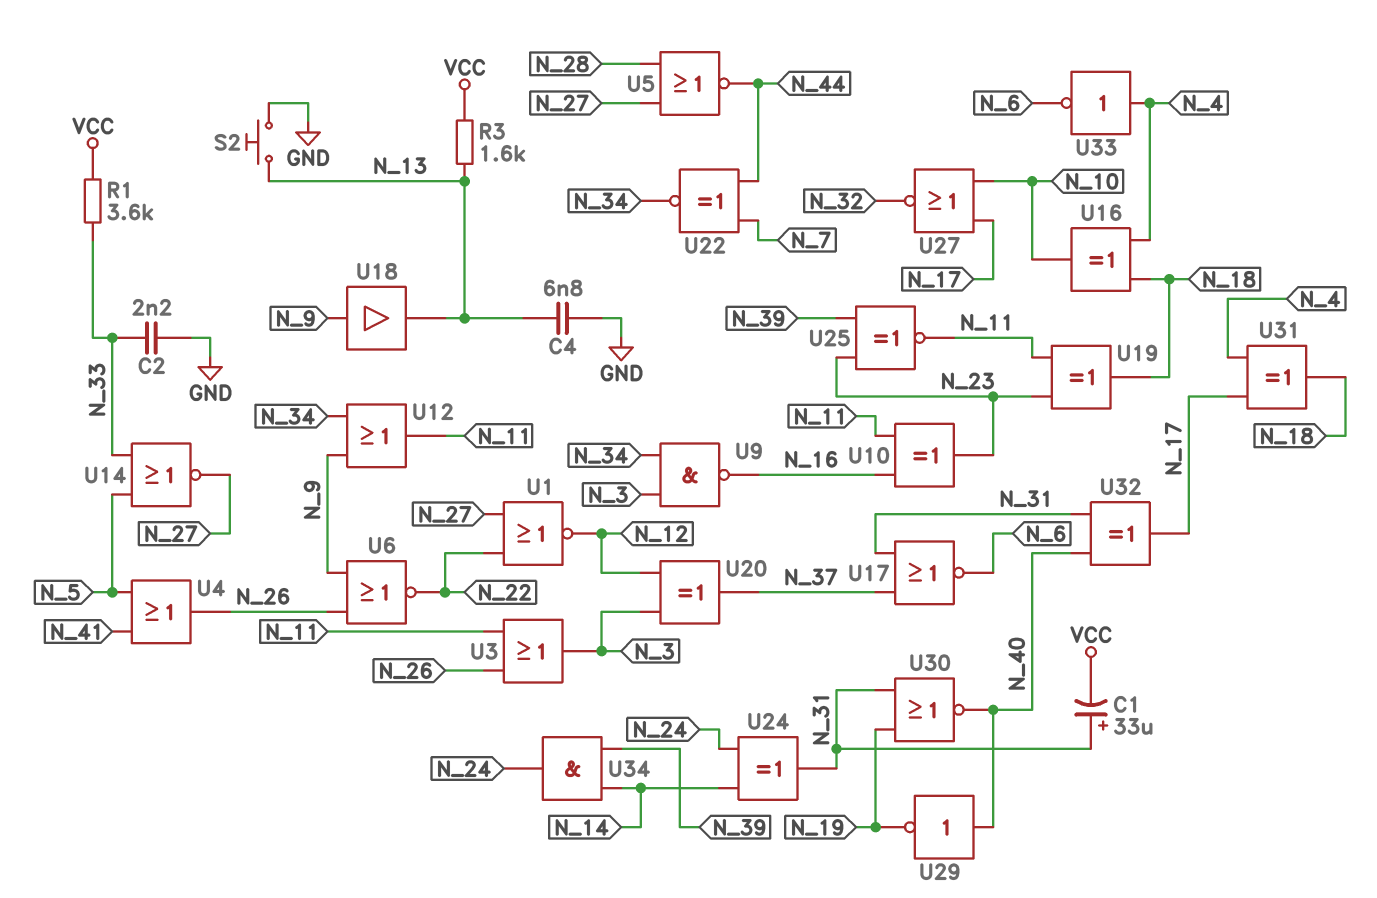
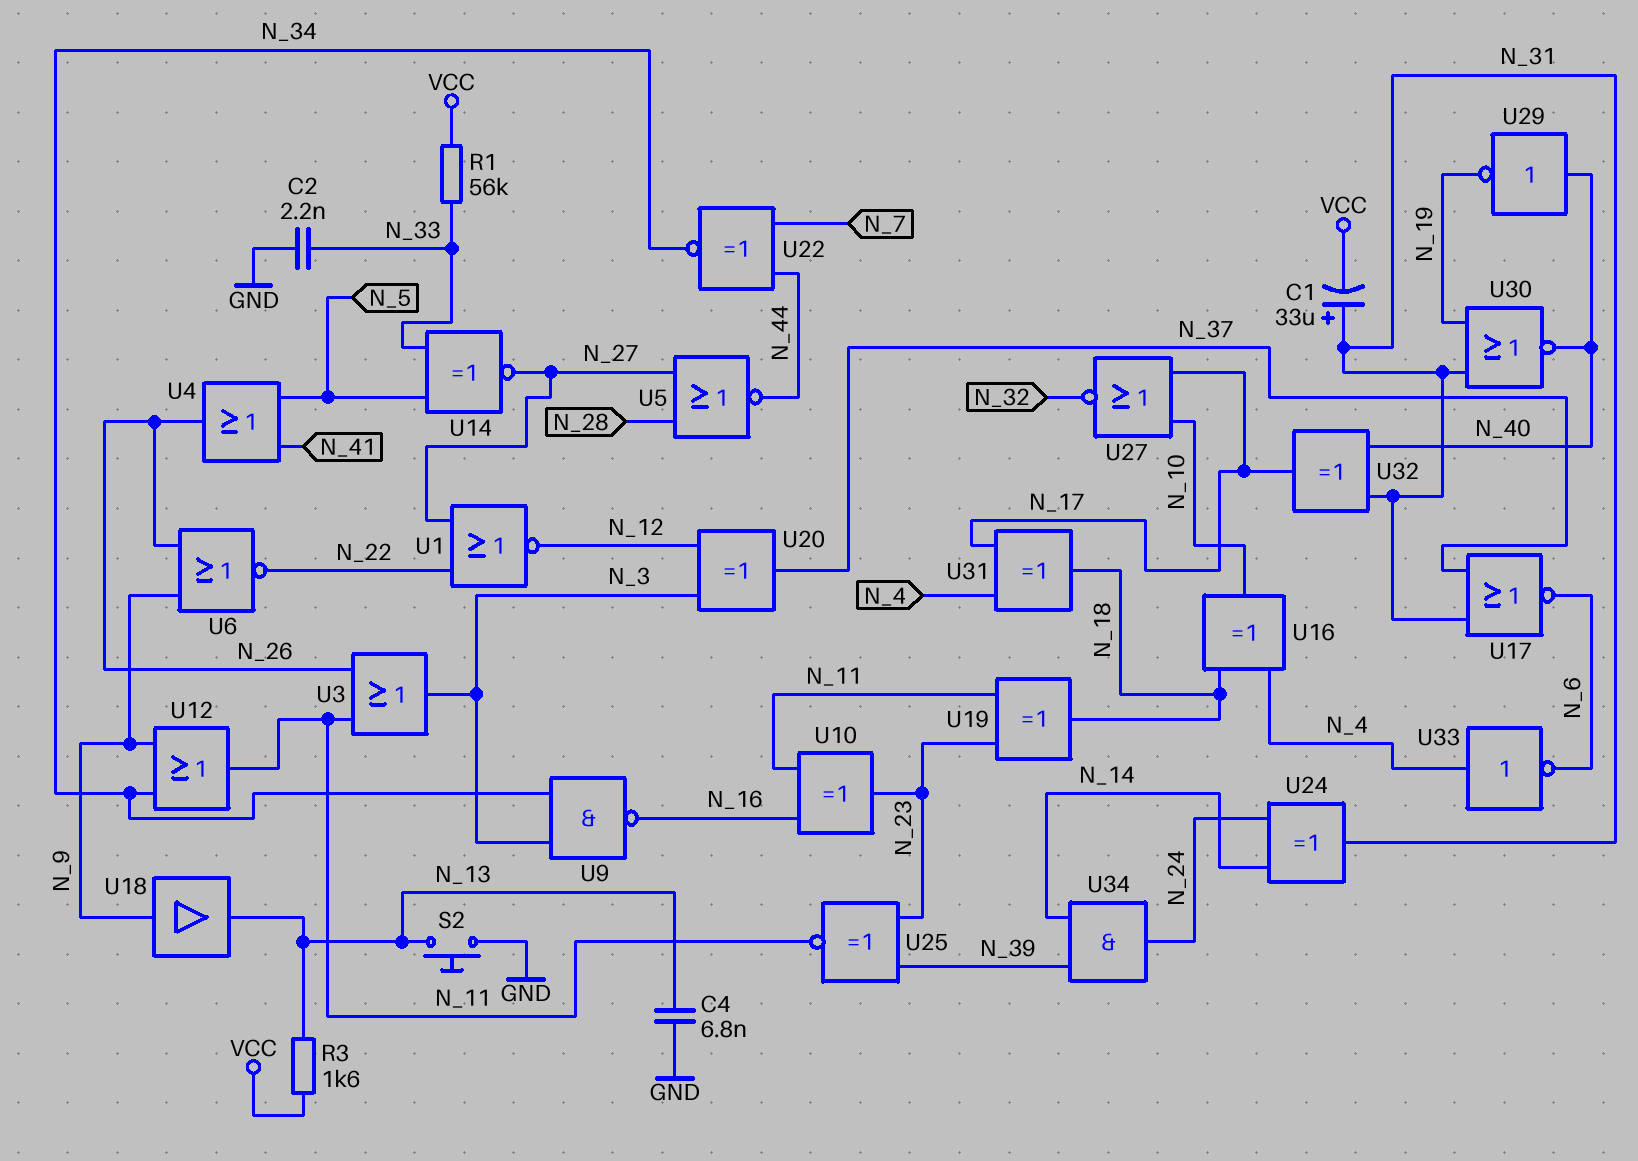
R1: 3.6k (N_33, VCC) -> 56k (N_33, VCC)
U14: NOR (in N_5, in N_33, out N_27) -> XNOR (in N_5, in N_33, out N_27)

